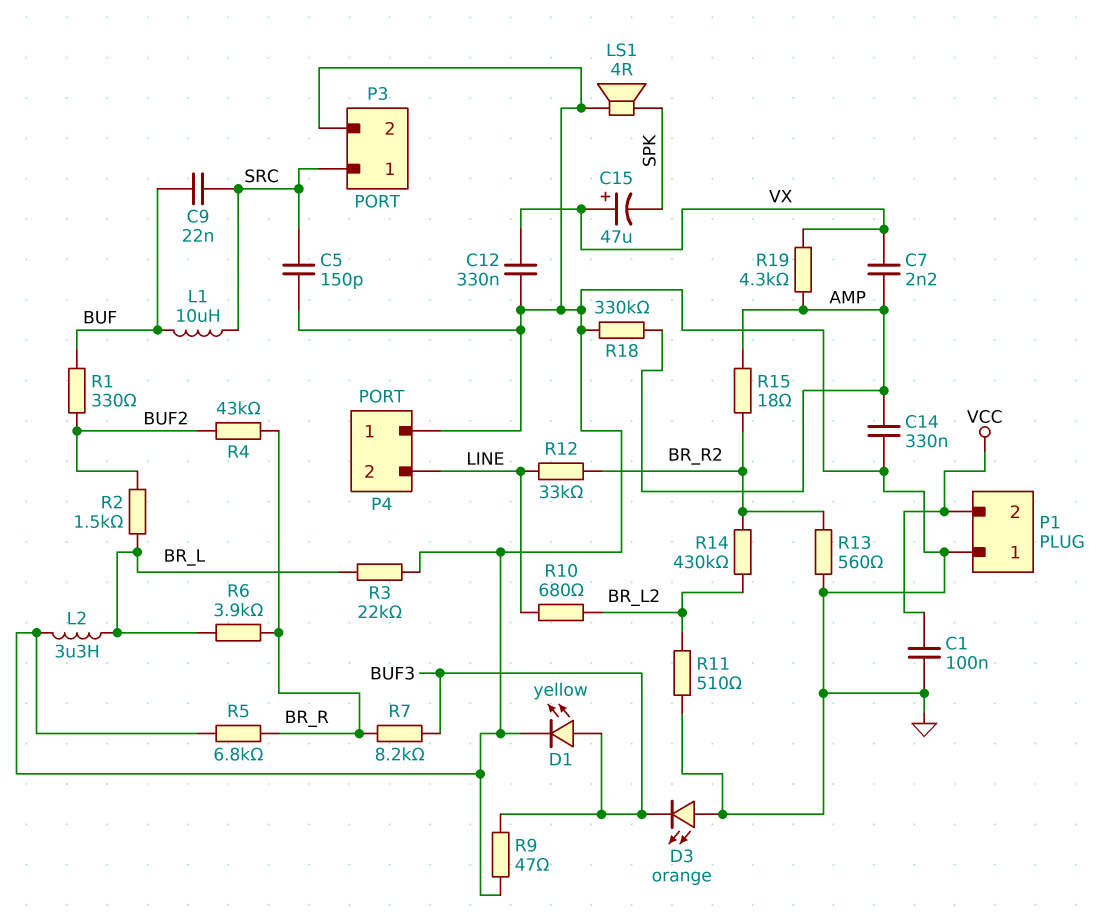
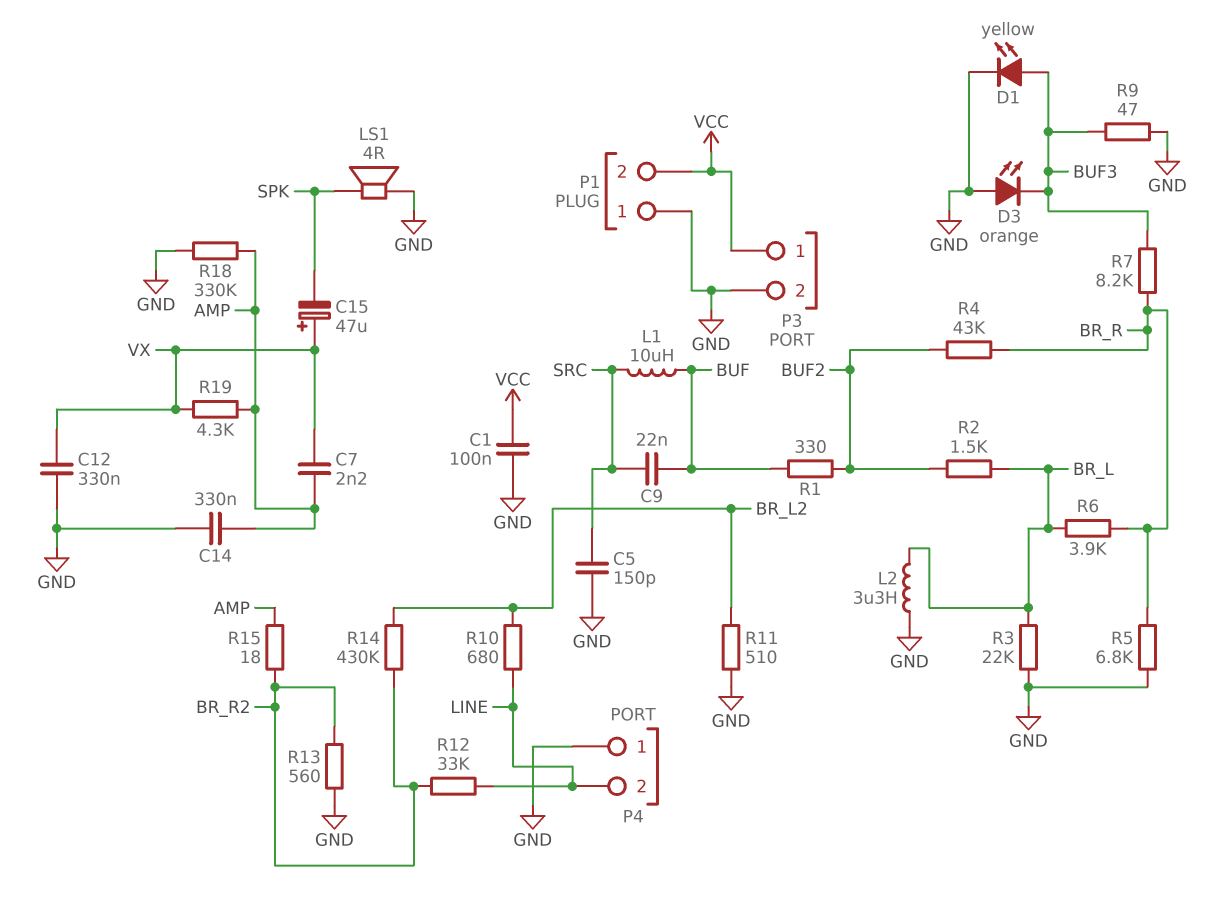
P3 pin 1: SRC -> VCC

